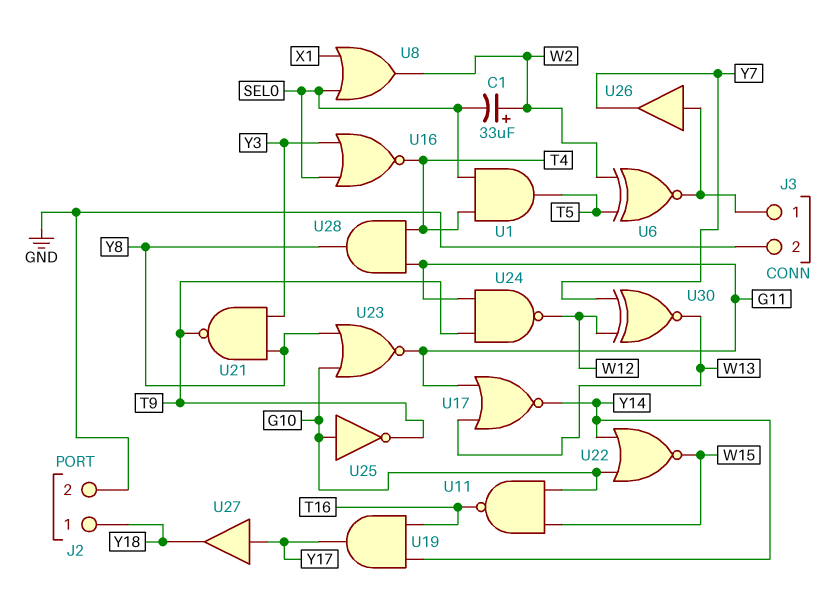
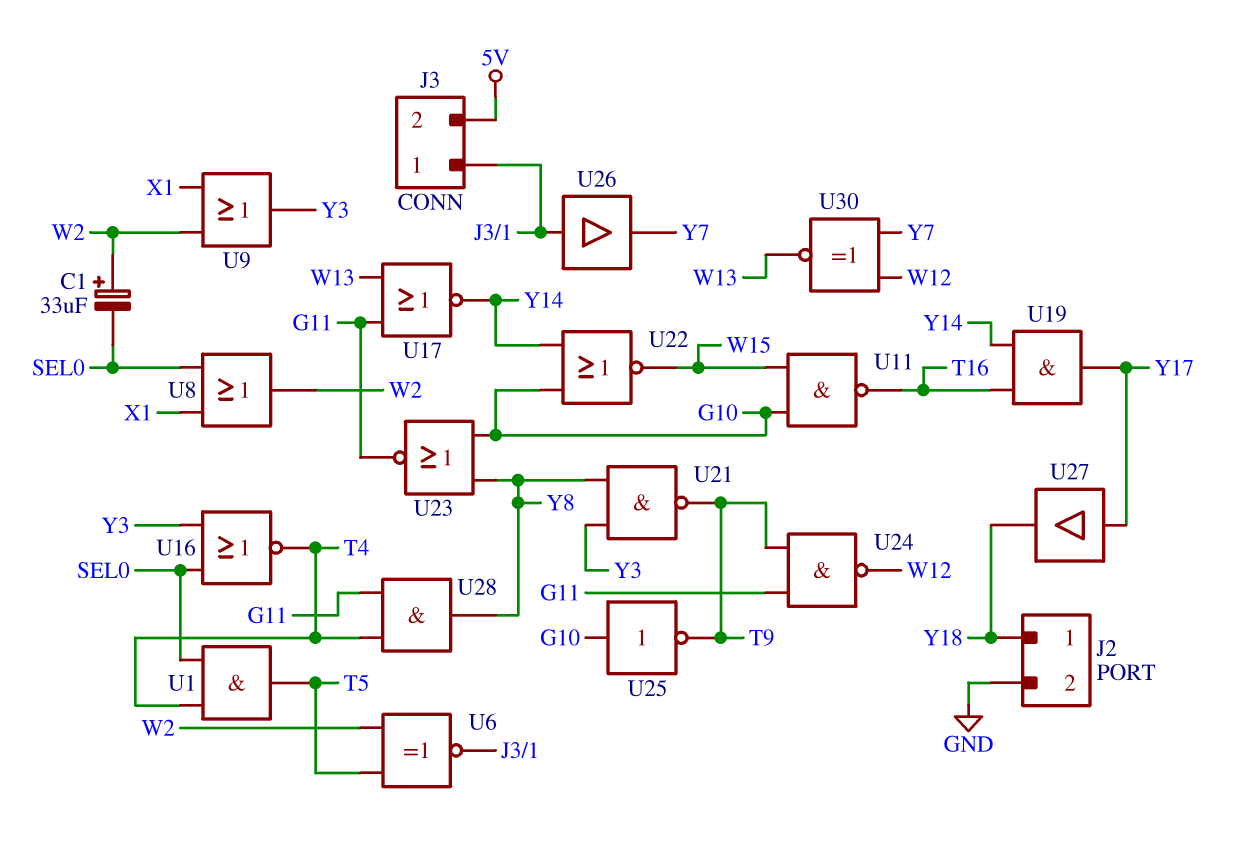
J3 pin 2: GND -> 5V
U9: none -> OR (in W2, in X1, out Y3)

